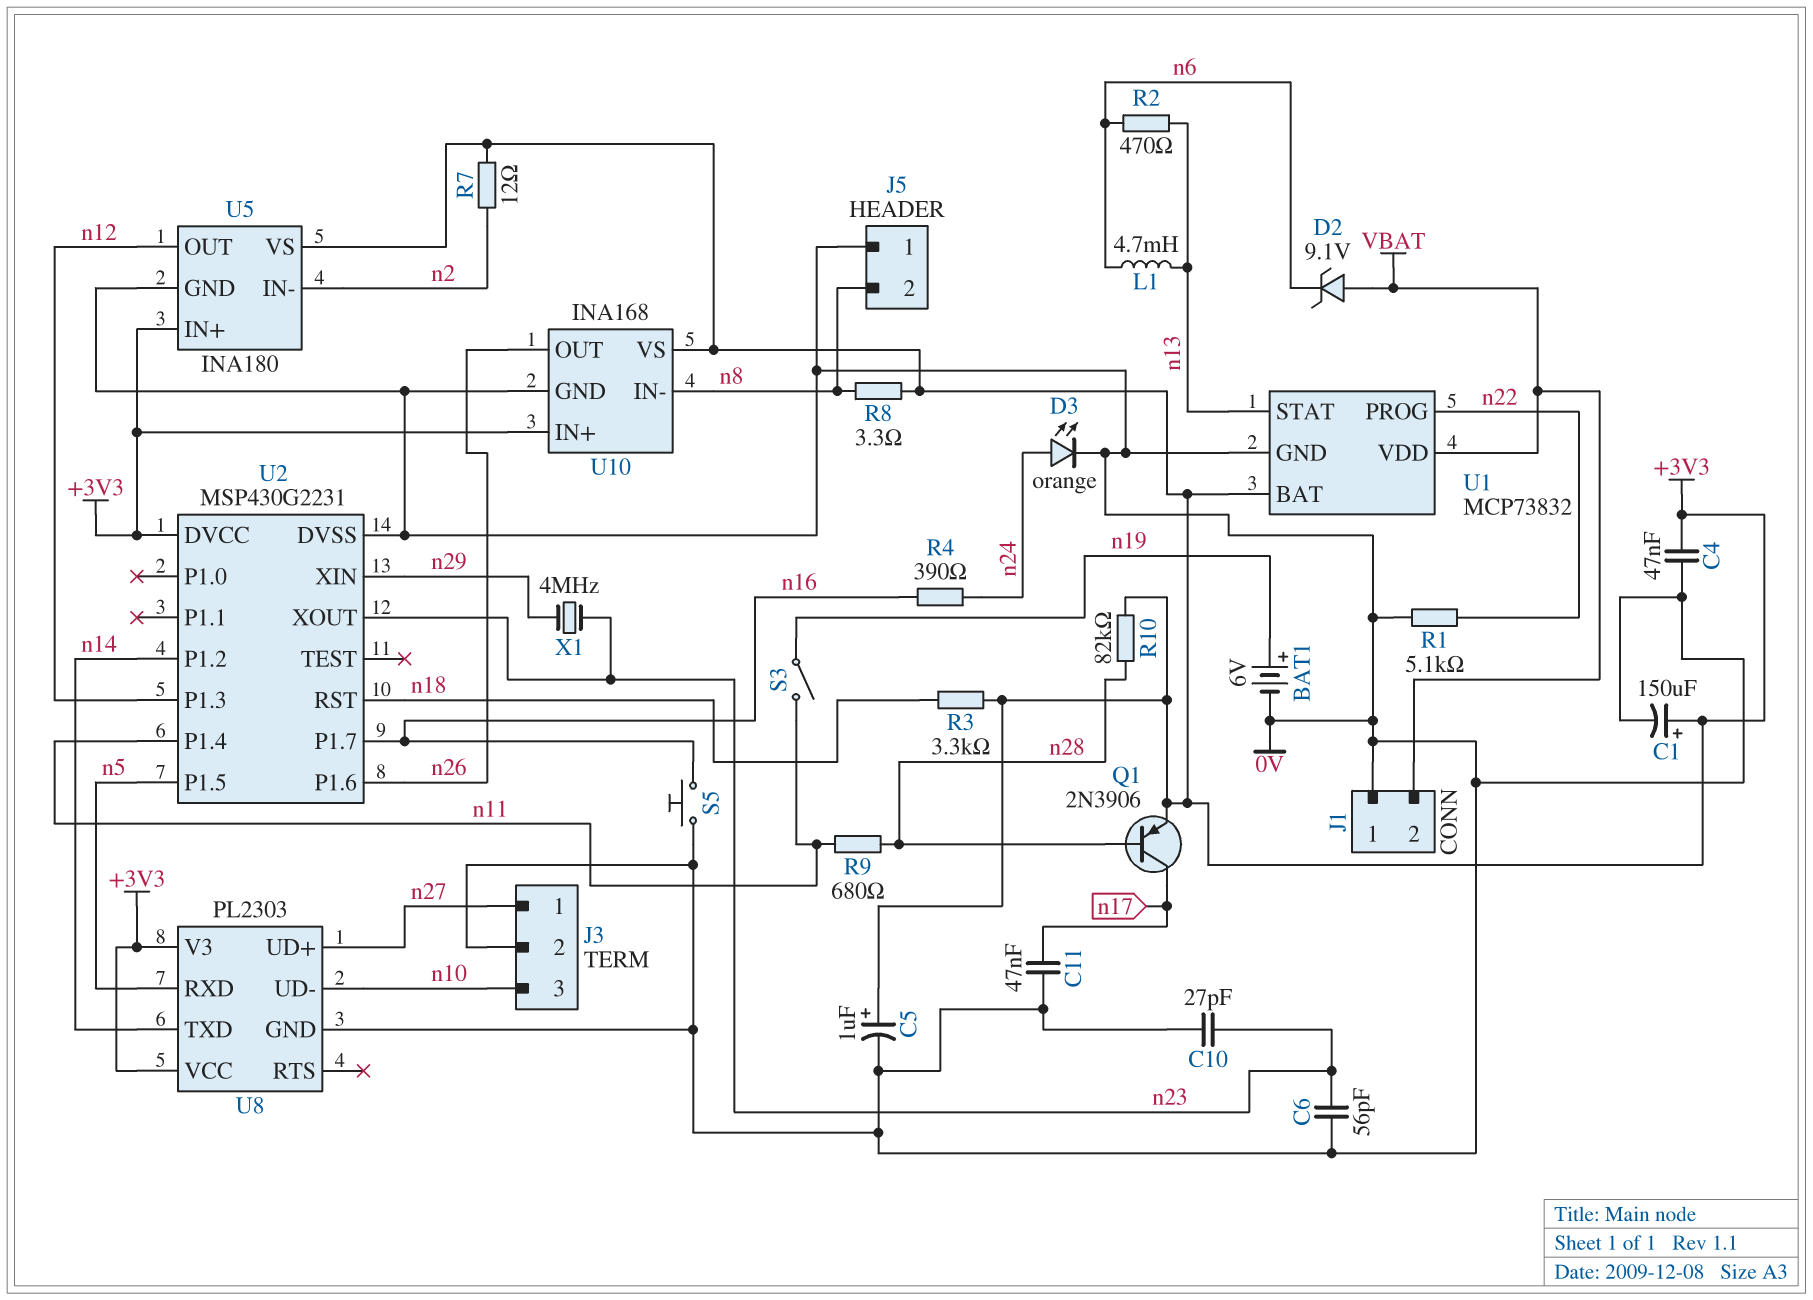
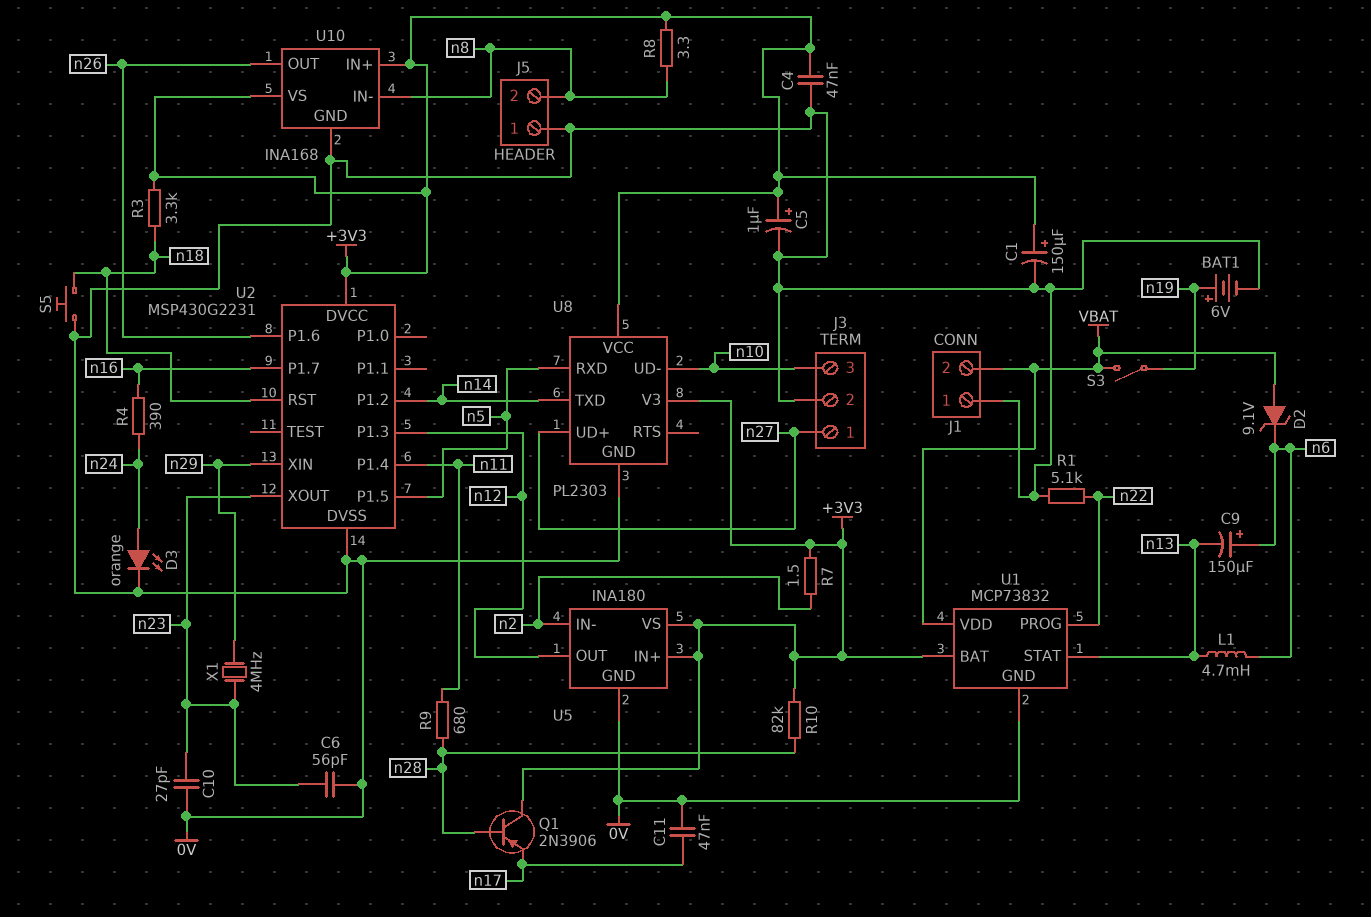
C9: none -> 150uF (plus n6, minus n13)
Q1: PNP 2N3906 (B n28, C n17, E +3V3) -> PNP 2N3906 (B n28, C +3V3, E n17)
R2: 470 (n6, n13) -> none
R7: 12 (+3V3, n2) -> 1.5 (+3V3, n2)
S3: switch (n11, n19) -> switch (VBAT, n19)
S5: button (0V, n16) -> button (0V, n18)

